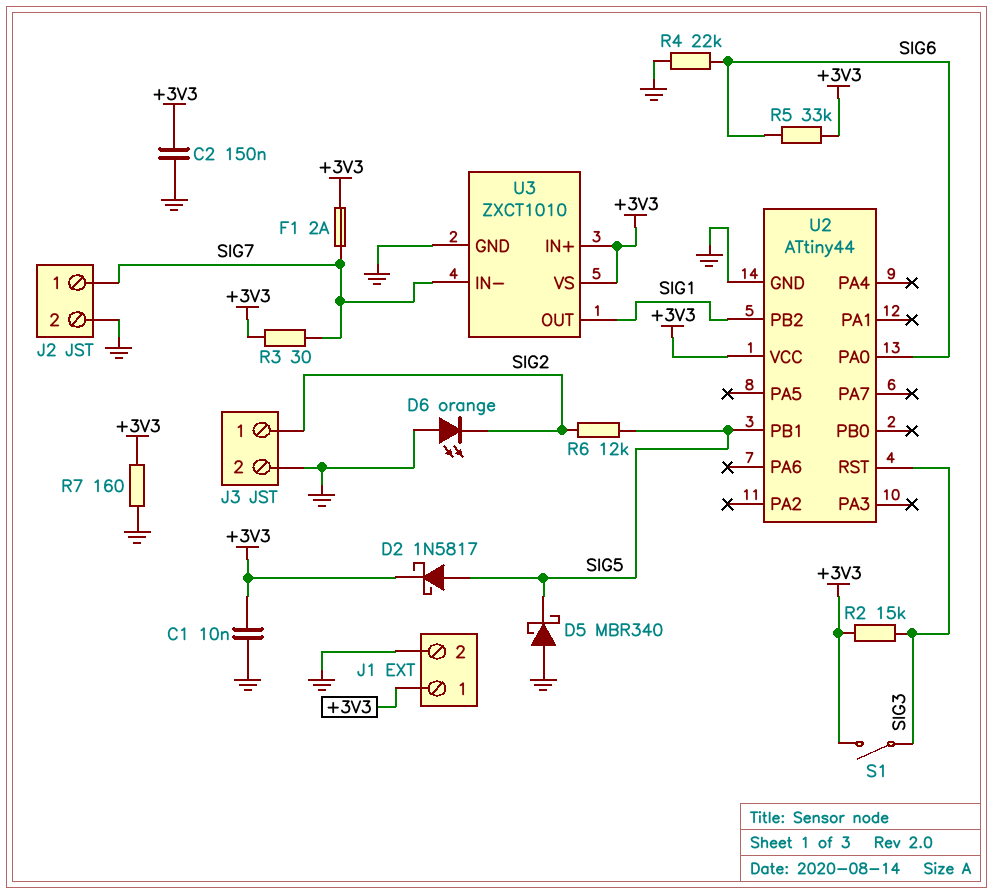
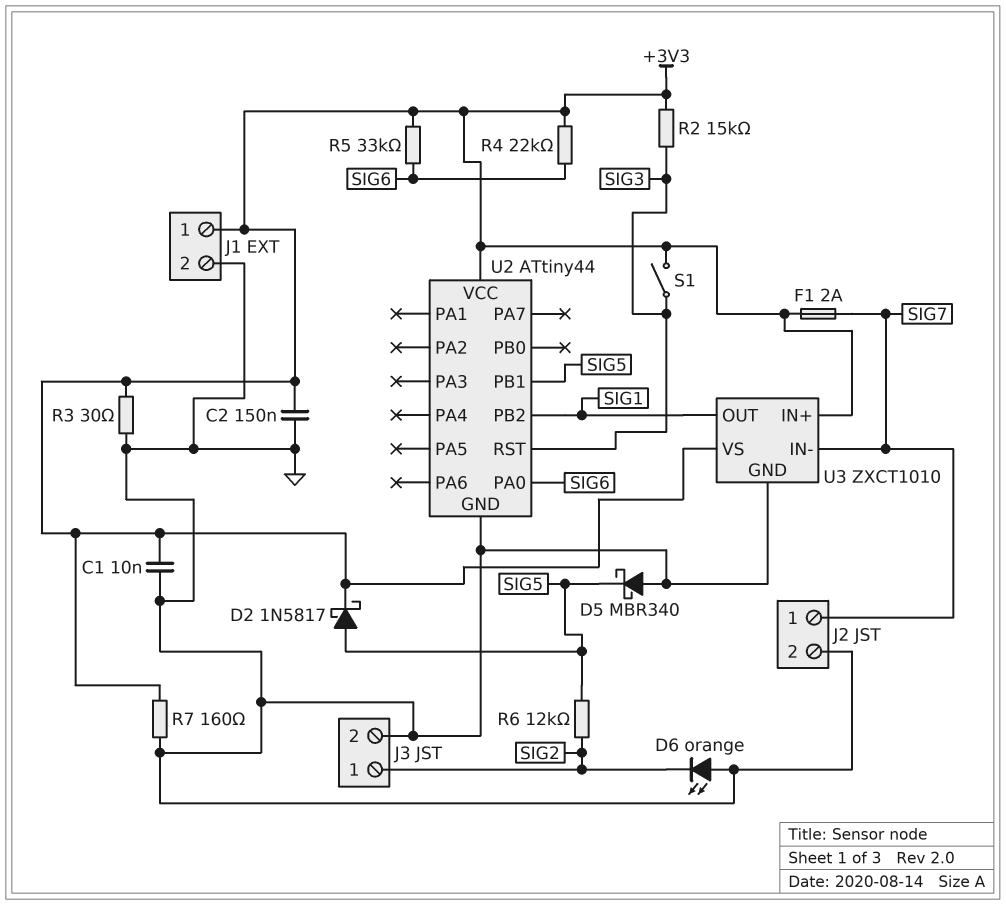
R3: 30 (+3V3, SIG7) -> 30 (+3V3, GND)
R4: 22k (GND, SIG6) -> 22k (+3V3, SIG6)

